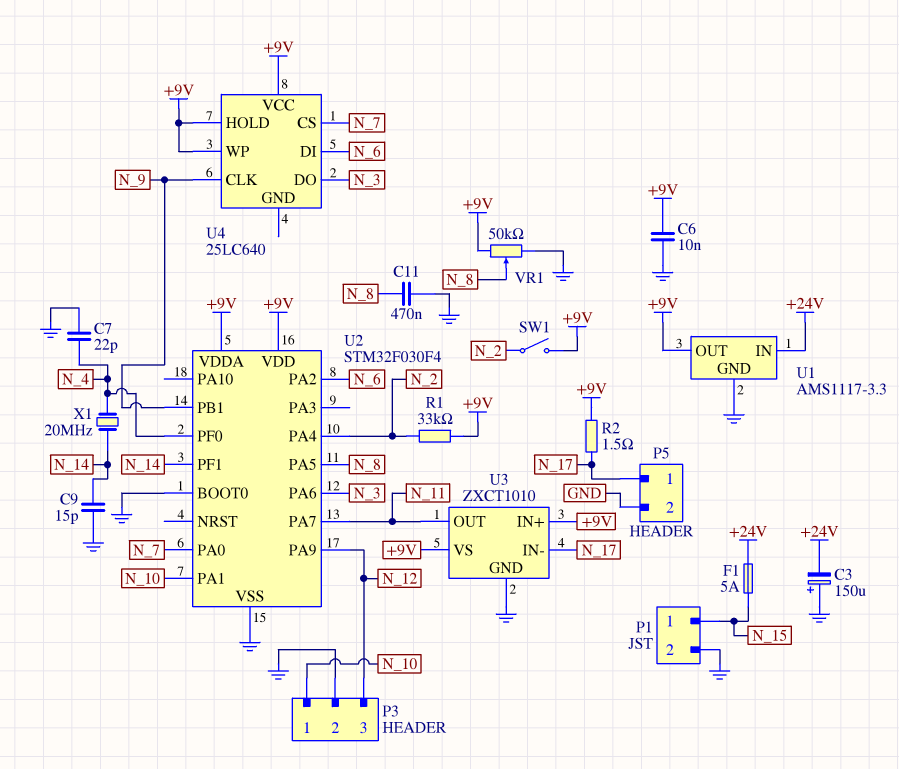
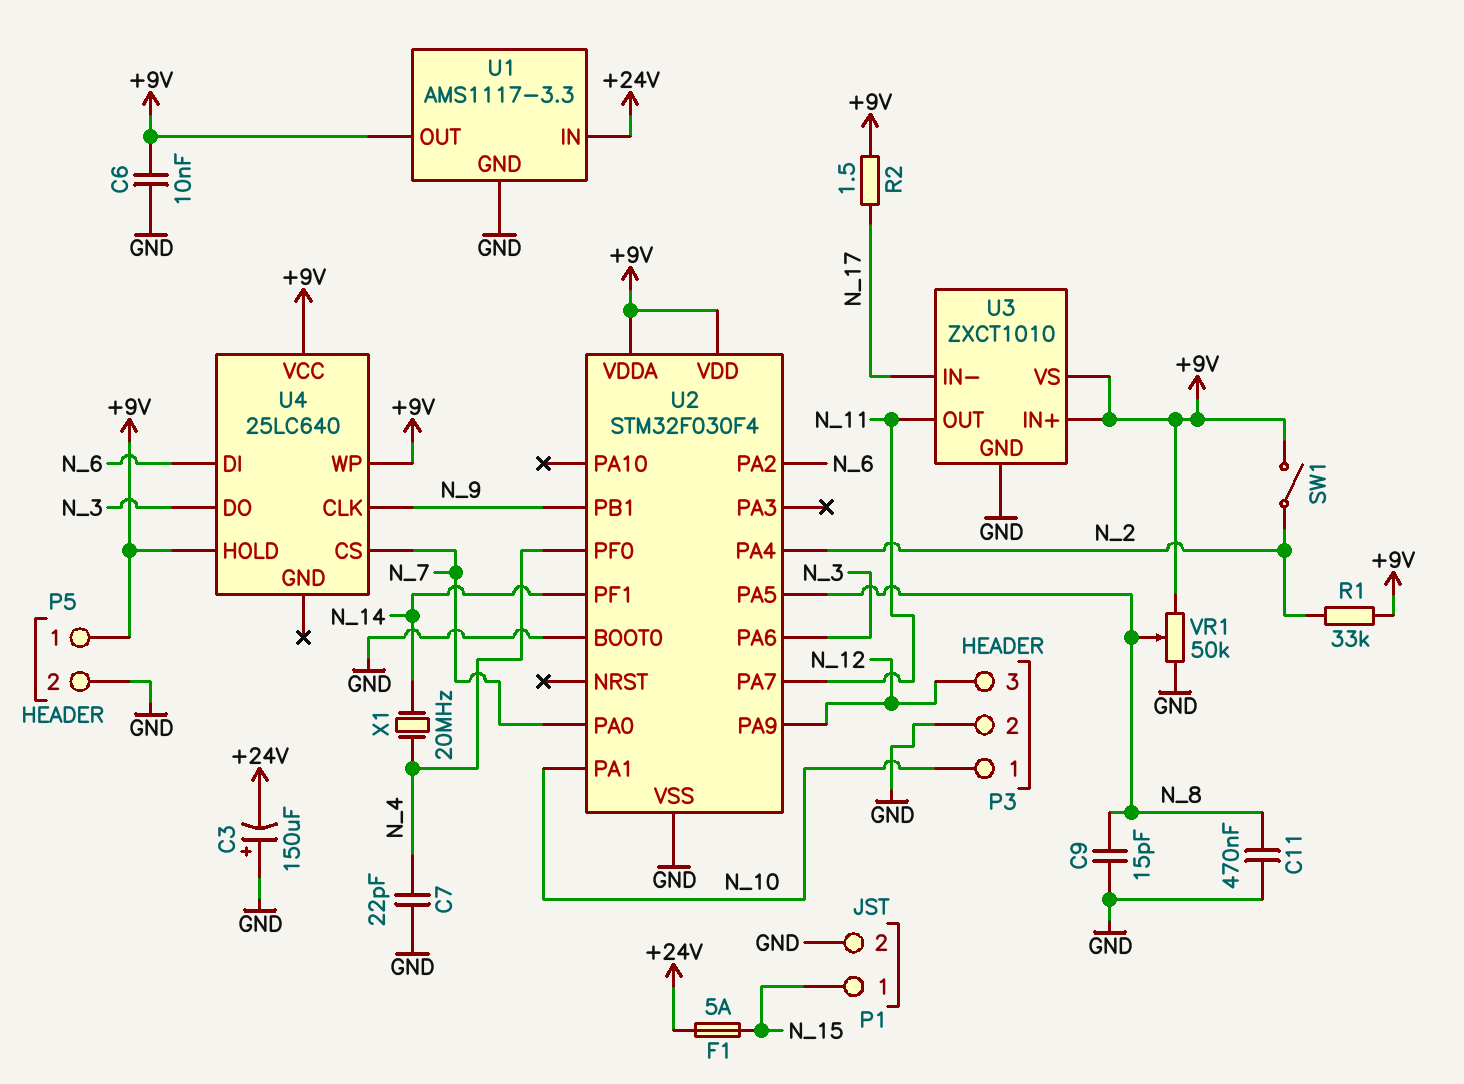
C9: 15pF (GND, N_14) -> 15pF (GND, N_8)
P5 pin 1: N_17 -> +9V

